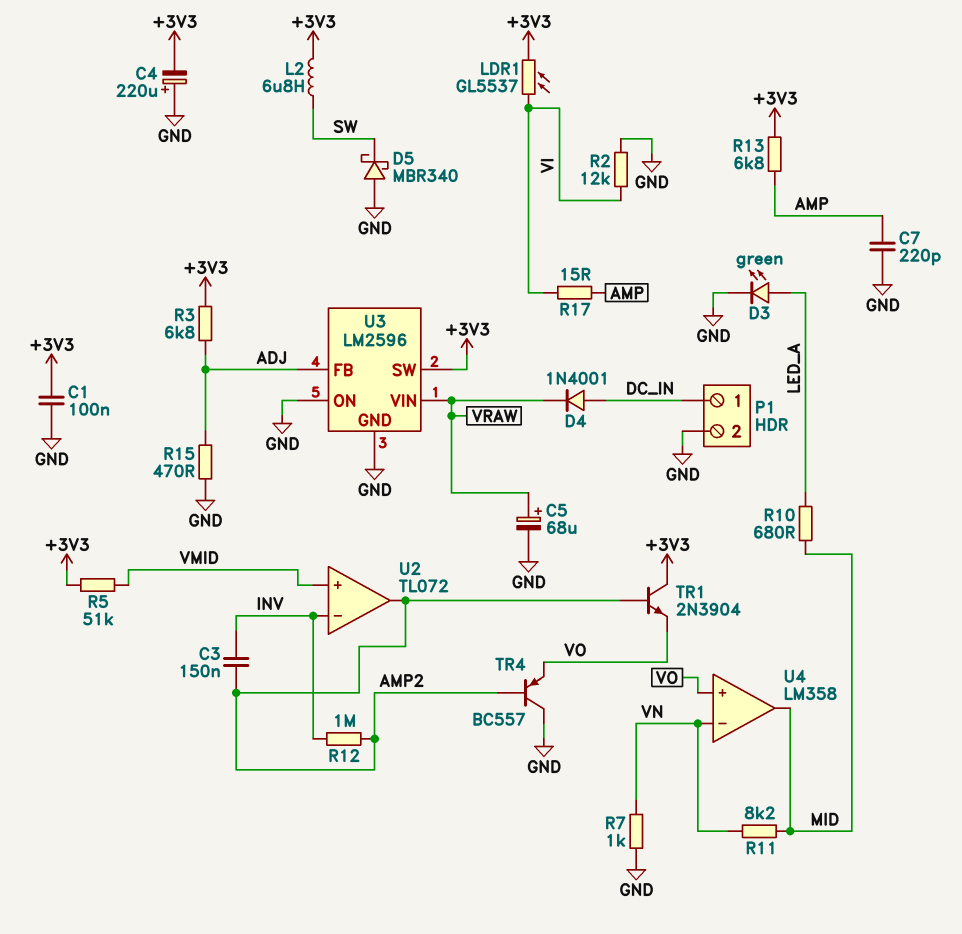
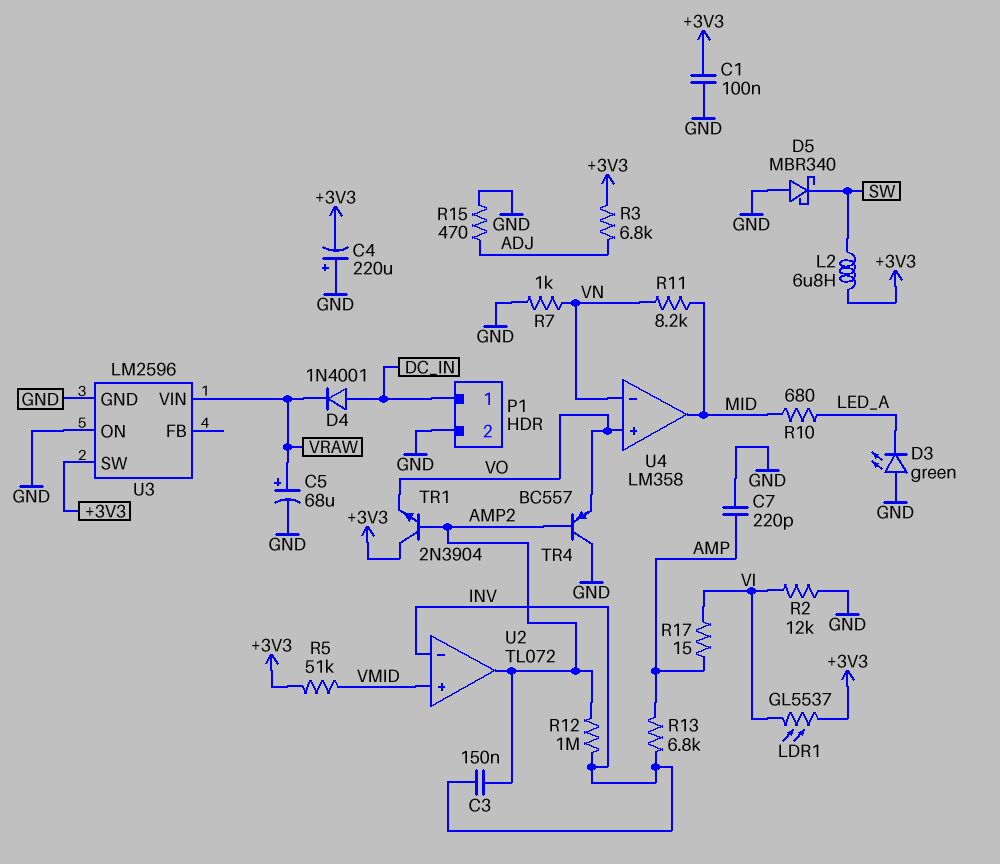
D3: LED green (A LED_A, K GND) -> LED green (A GND, K LED_A)
R13: 6.8k (+3V3, AMP) -> 6.8k (AMP, INV)
U3 pin FB: ADJ -> none

